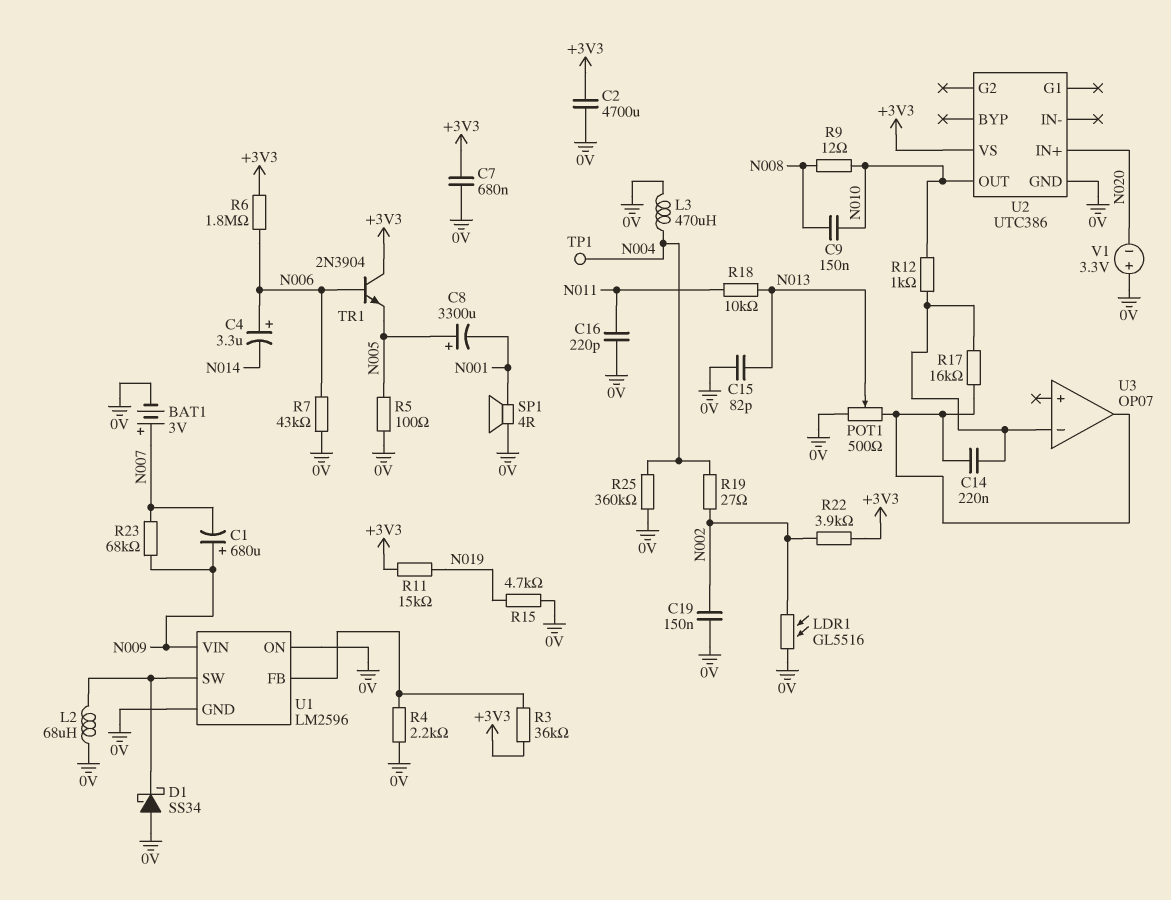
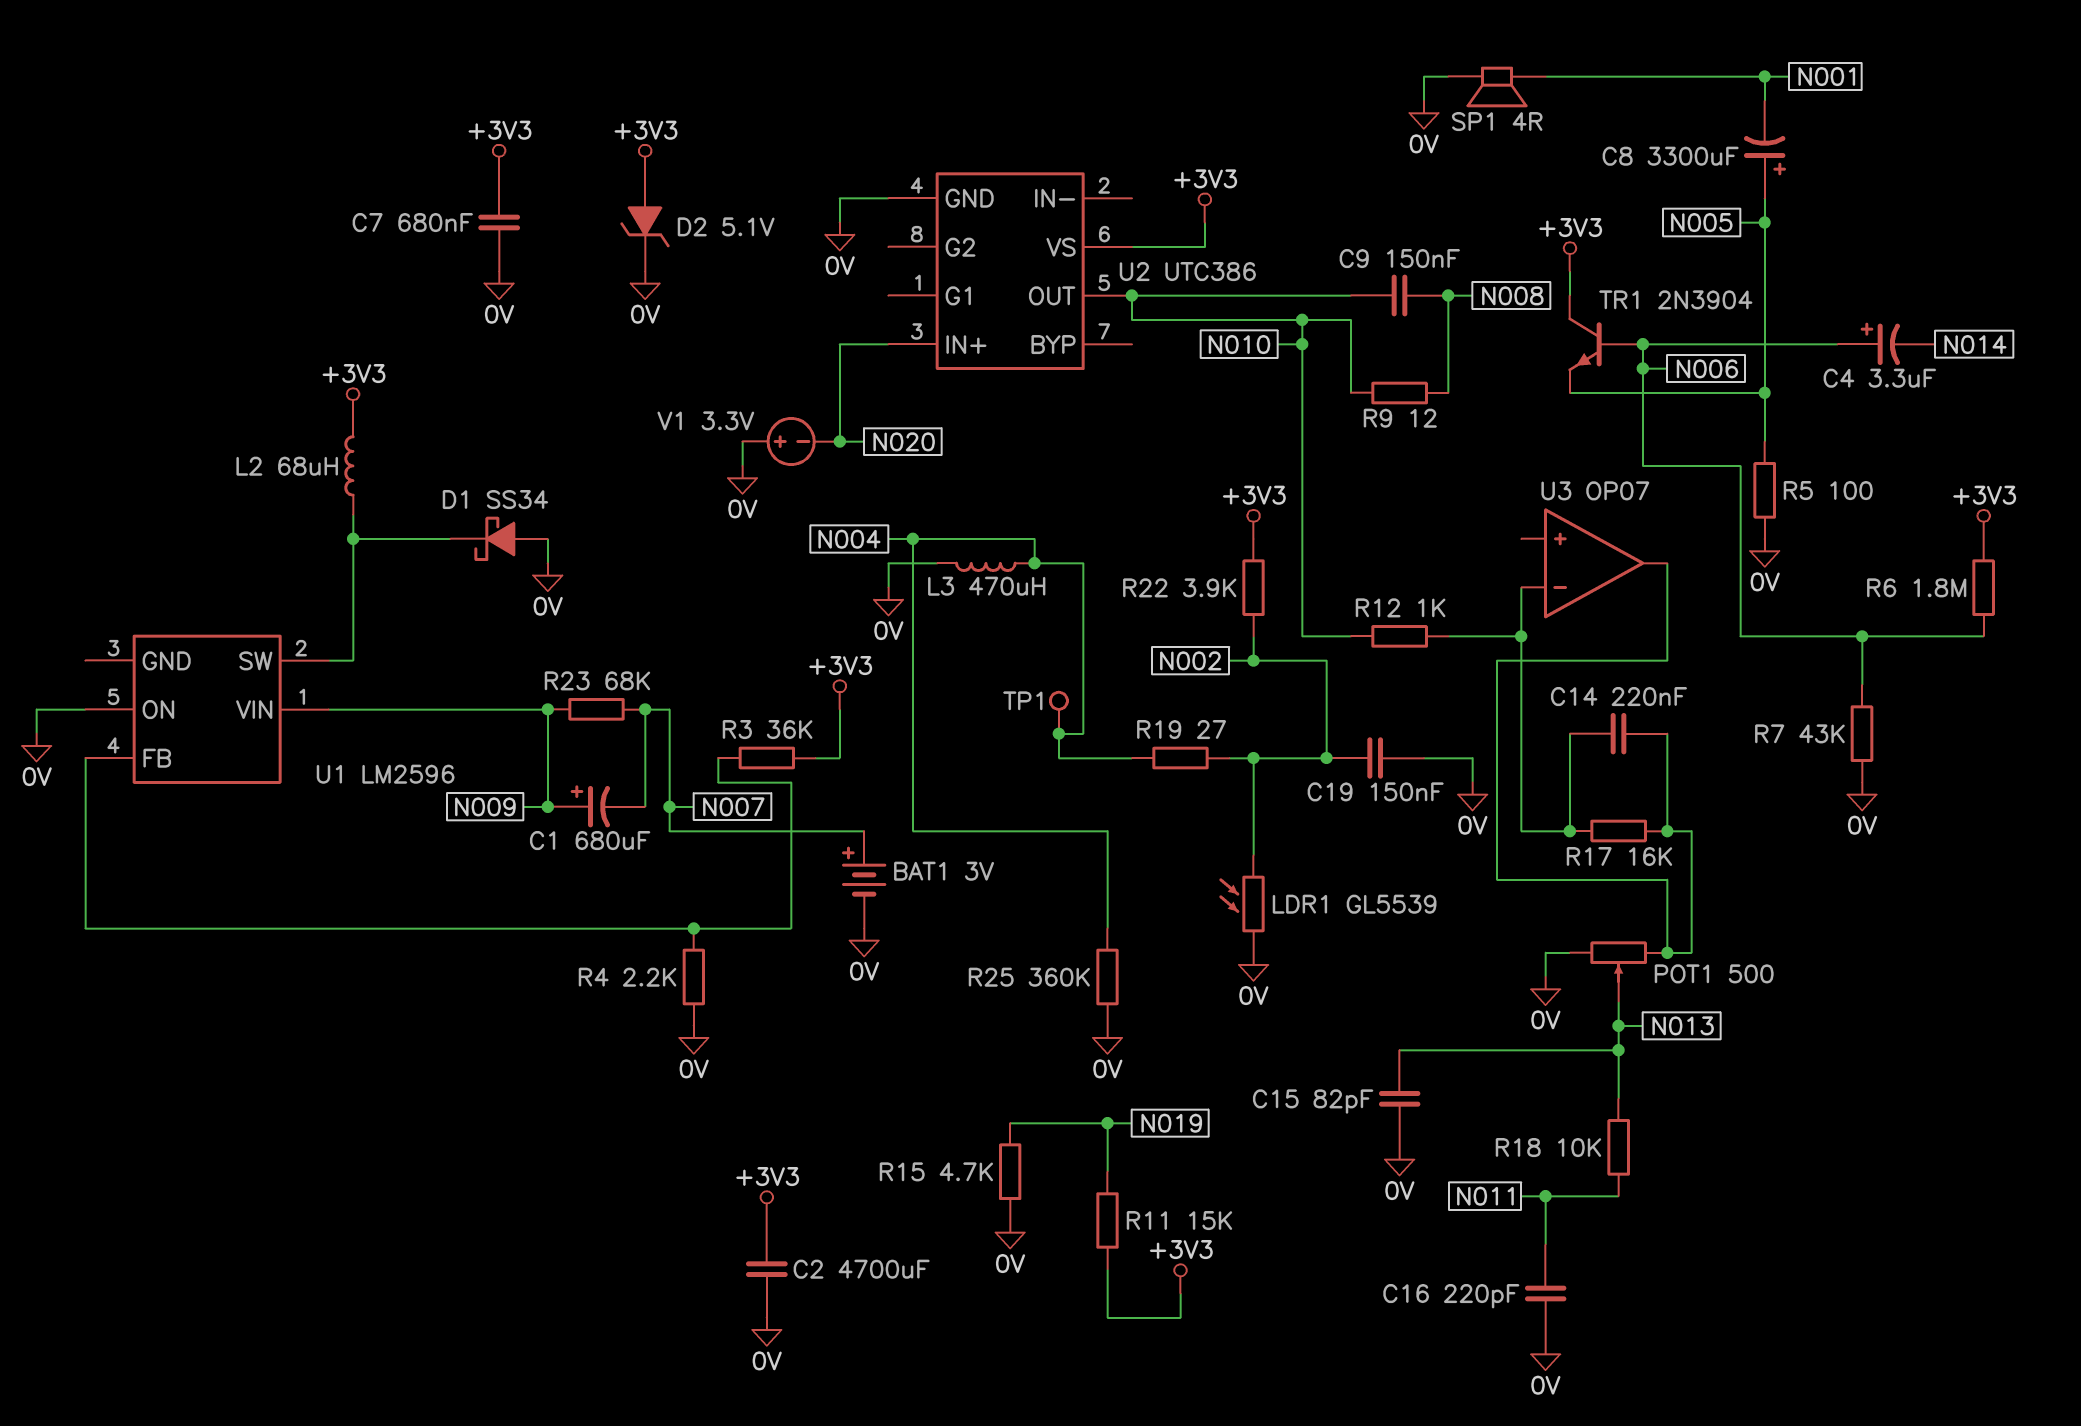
D2: none -> zener 5.1V (A +3V3, K 0V)
L2: 68uH (0V, U1/SW) -> 68uH (+3V3, U1/SW)
LDR1: GL5516 (0V, N002) -> GL5539 (0V, N002)
U1 pin GND: 0V -> none

